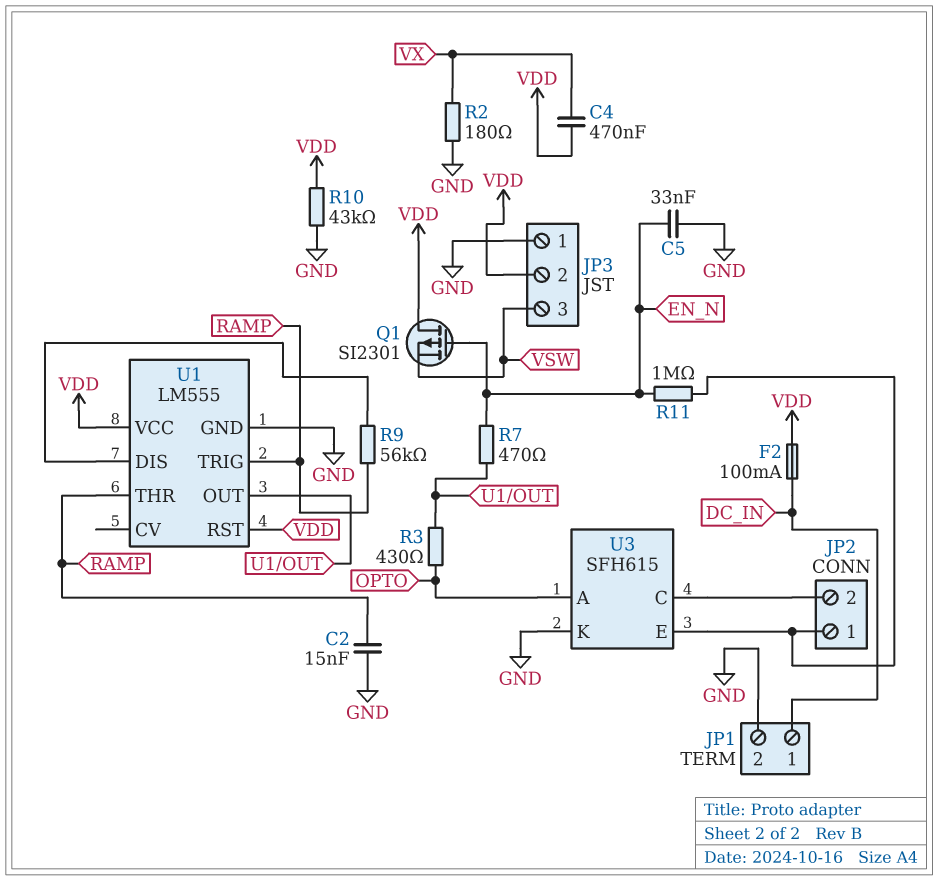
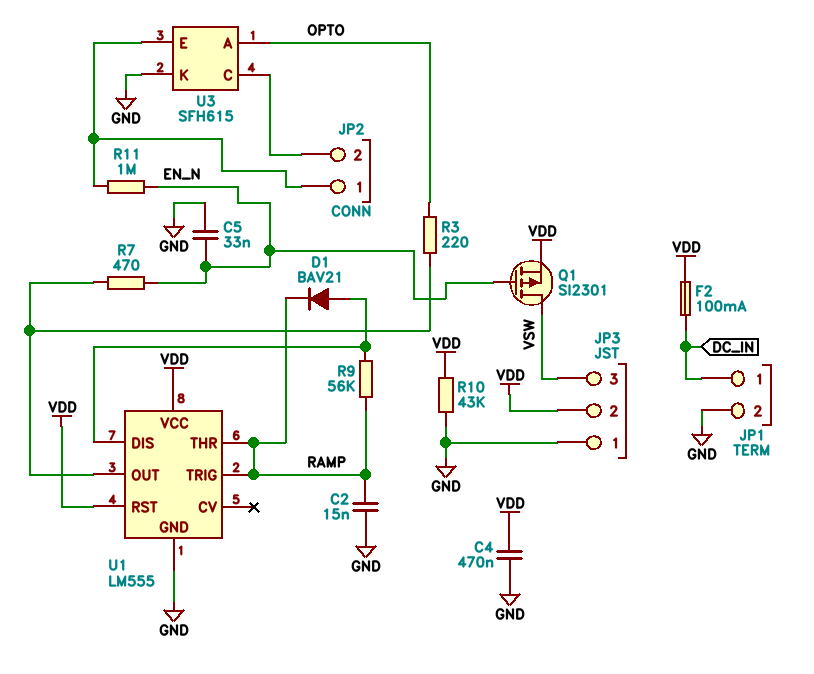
C4: 470nF (VDD, VX) -> 470nF (GND, VDD)
D1: none -> diode BAV21 (A U1/DIS, K RAMP)
Q1: PMOS SI2301 (G EN_N, D VDD, S VSW) -> PMOS SI2301 (G EN_N, D VSW, S VDD)
R2: 180 (GND, VX) -> none
R3: 430 (OPTO, U1/OUT) -> 220 (OPTO, U1/OUT)

